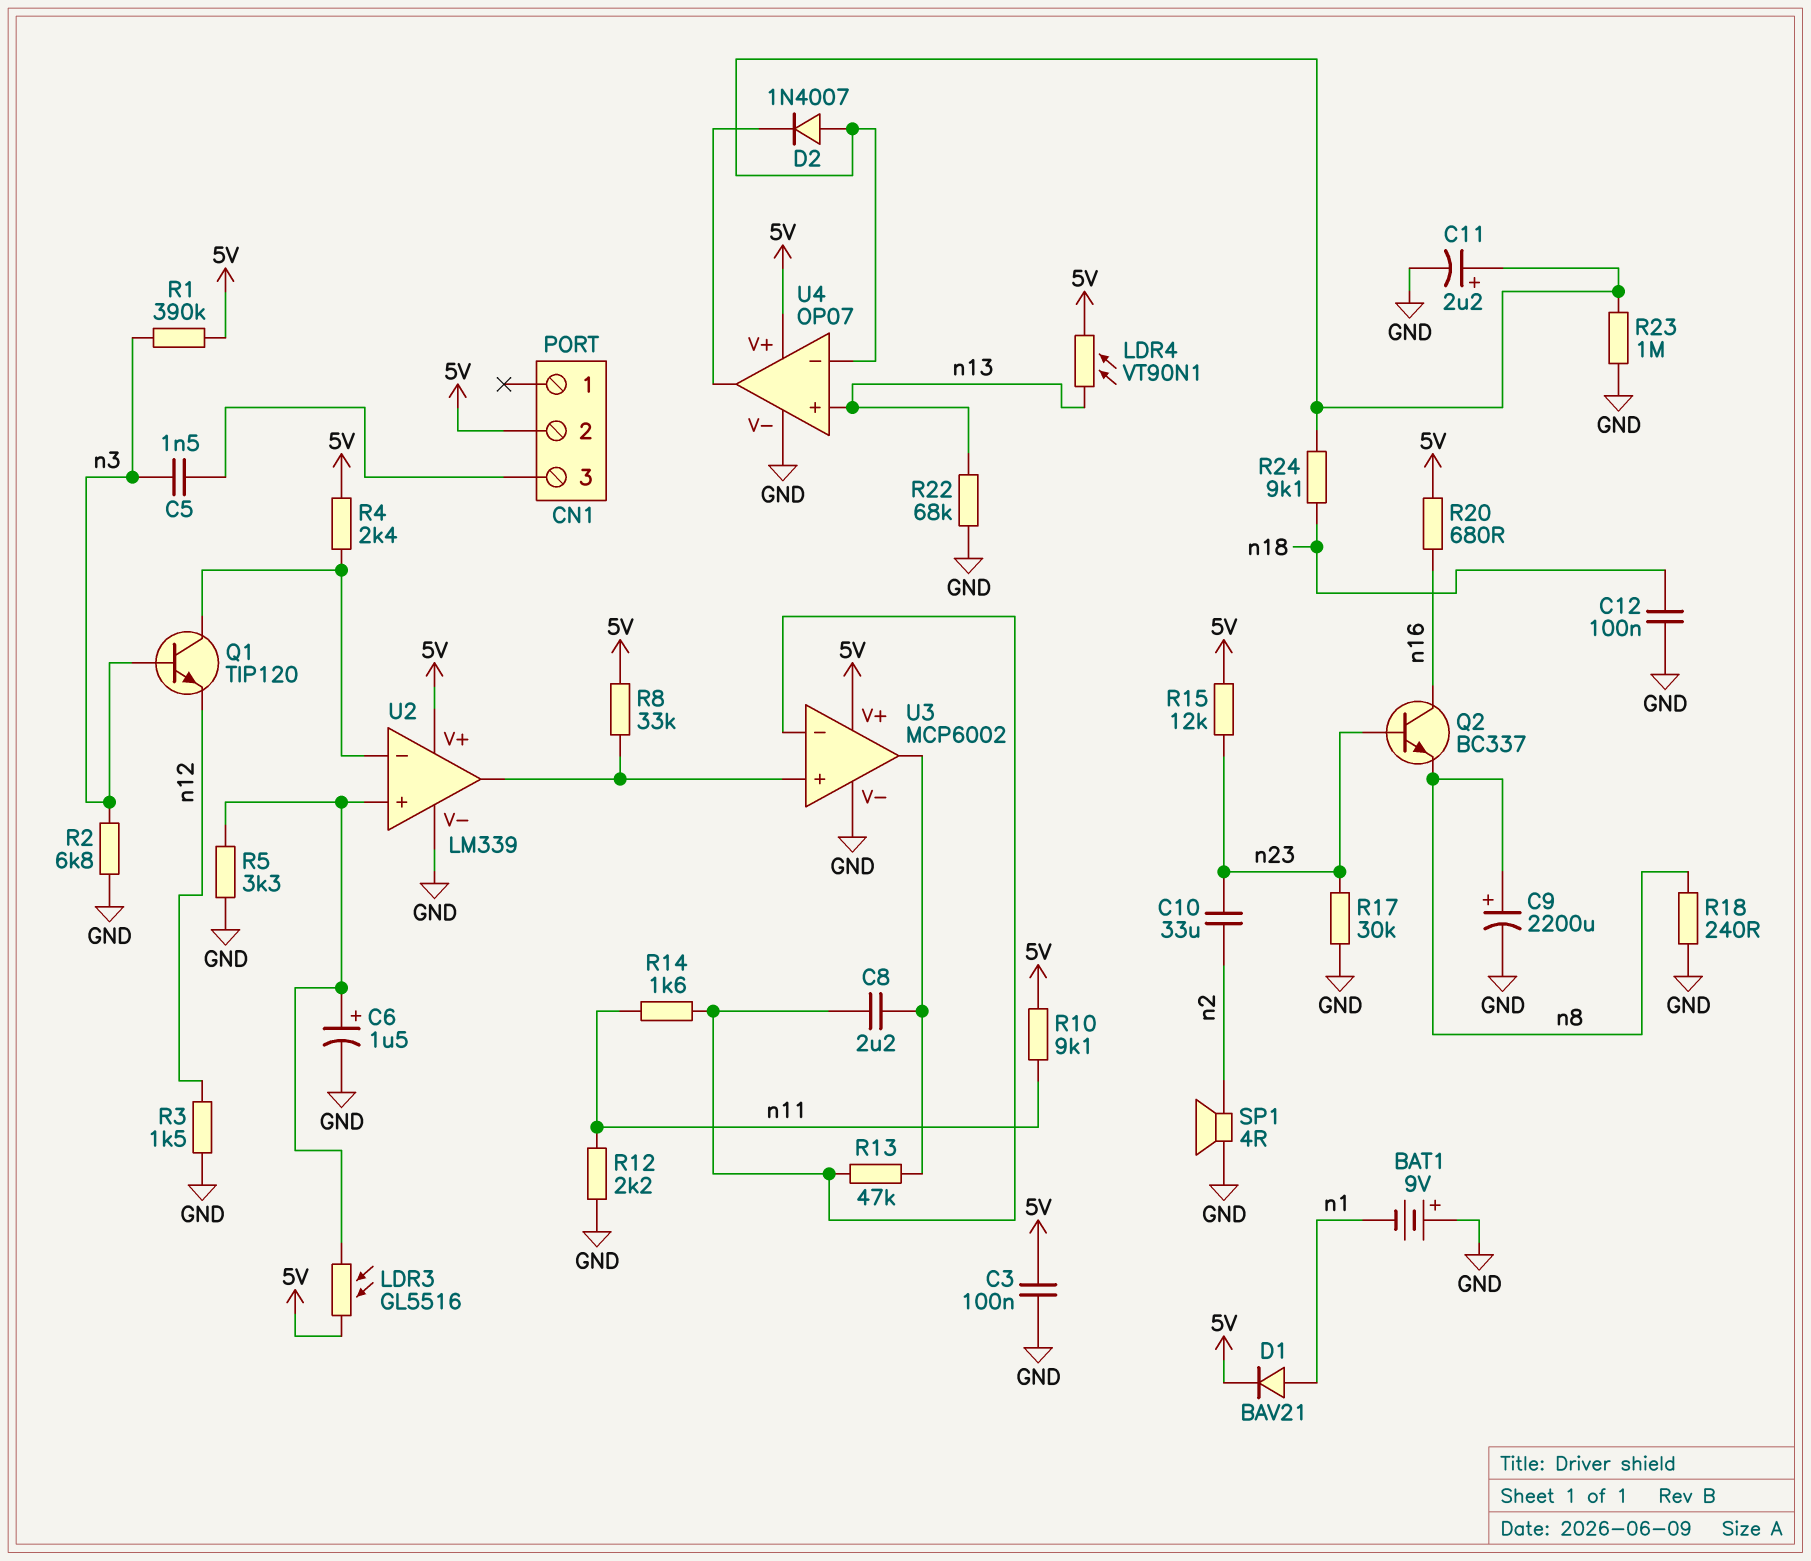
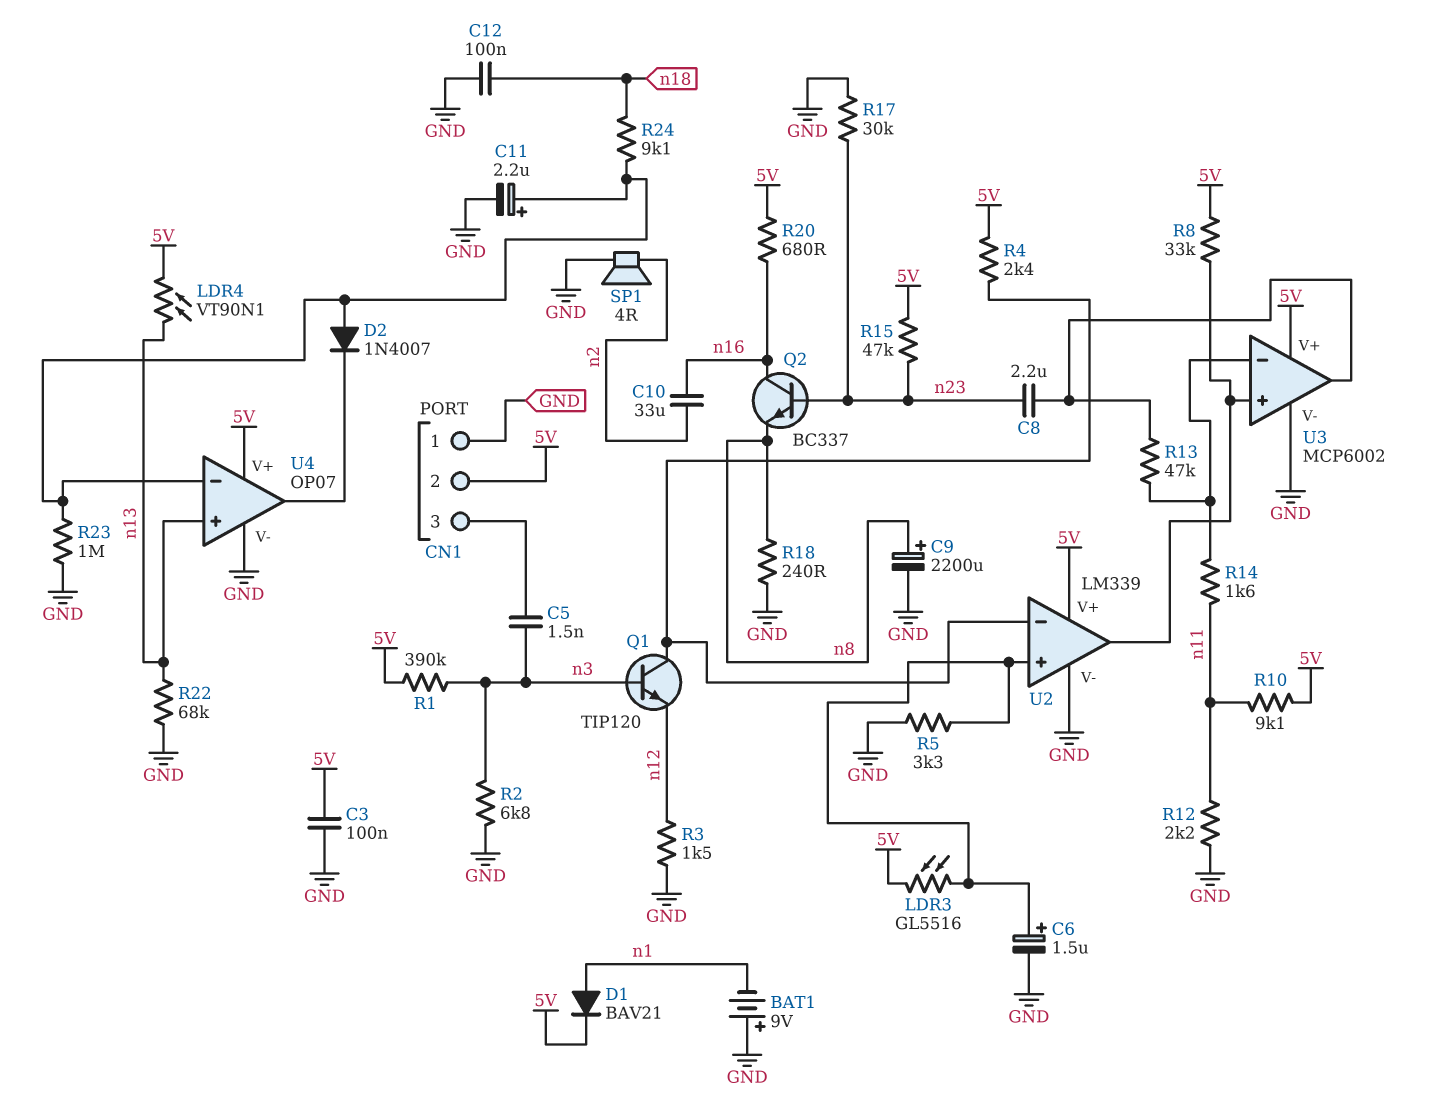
C8: 2.2uF (U3/in-, U3/out) -> 2.2uF (U3/out, n23)
C10: 33uF (n2, n23) -> 33uF (n2, n16)
CN1 pin 1: none -> GND
R15: 12k (5V, n23) -> 47k (5V, n23)

